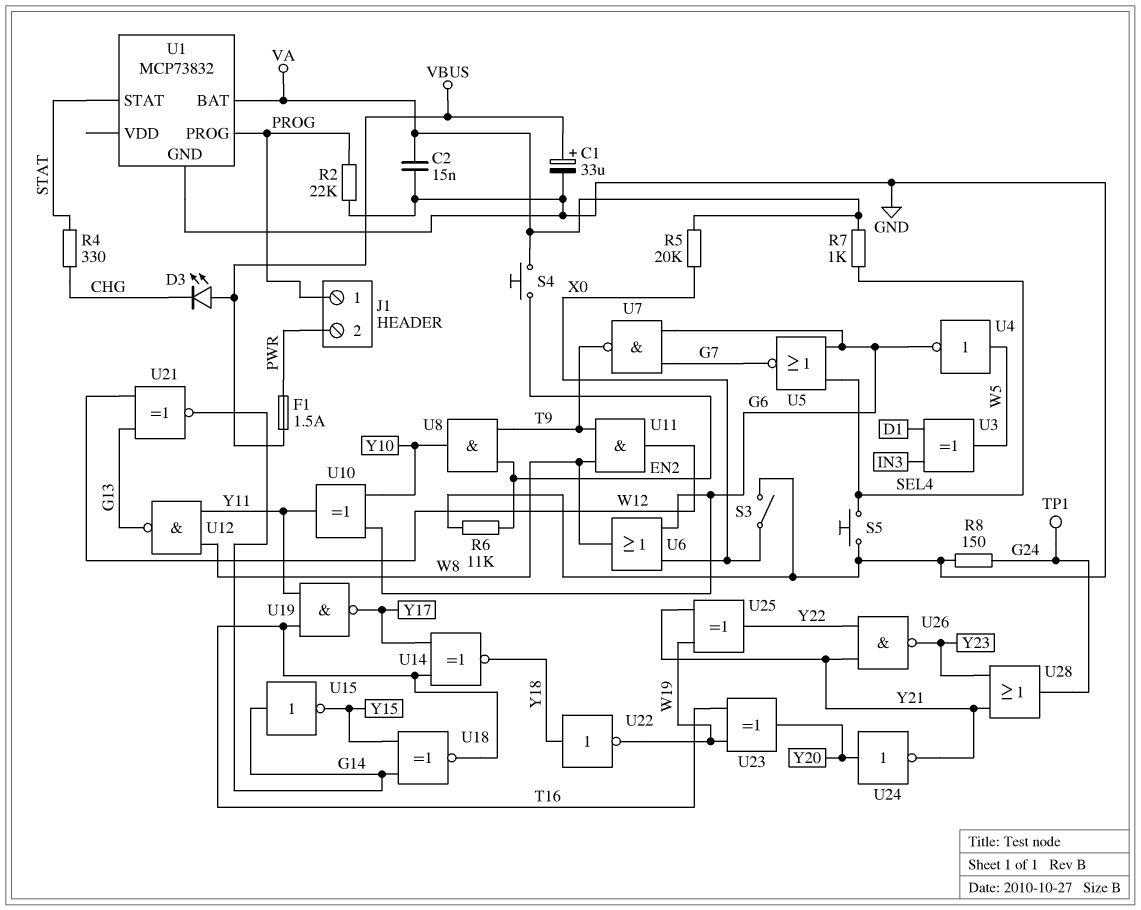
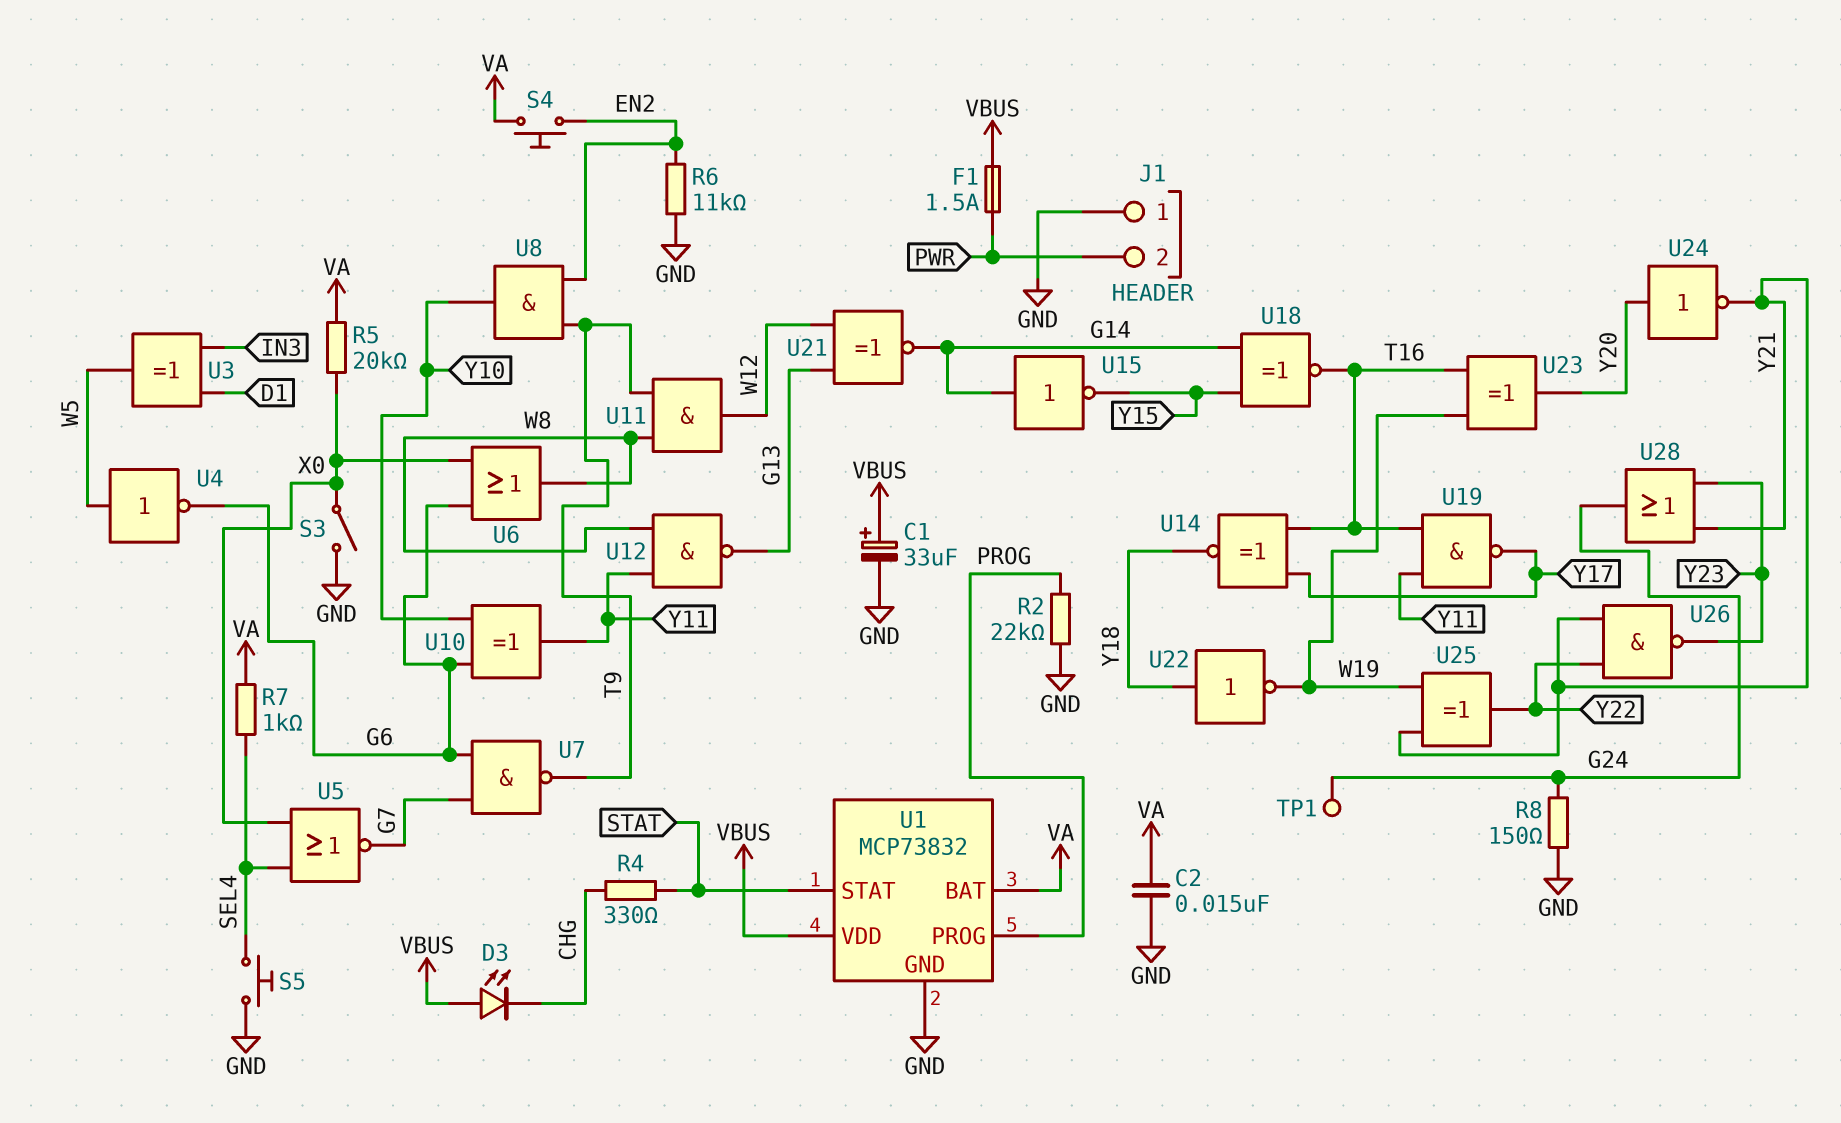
J1 pin 1: PROG -> GND
U1 pin VDD: none -> VBUS
U5: NOR (in G6, in SEL4, out G7) -> NOR (in SEL4, in X0, out G7)

